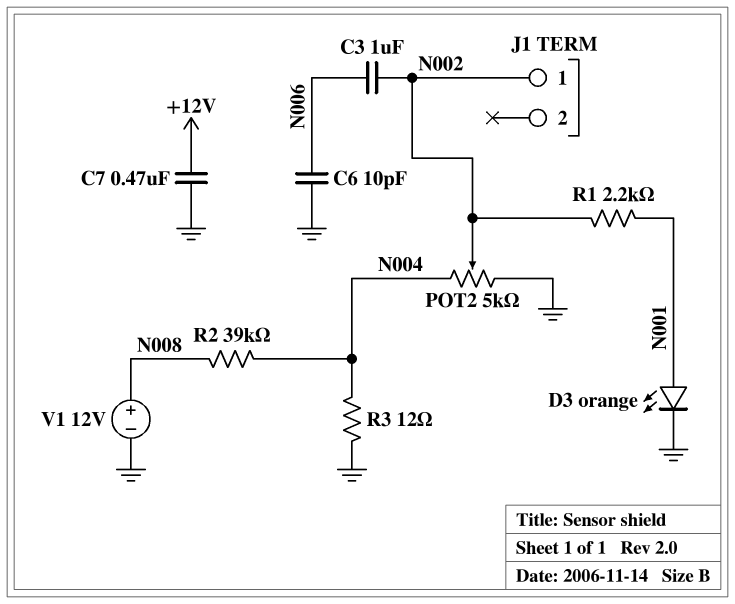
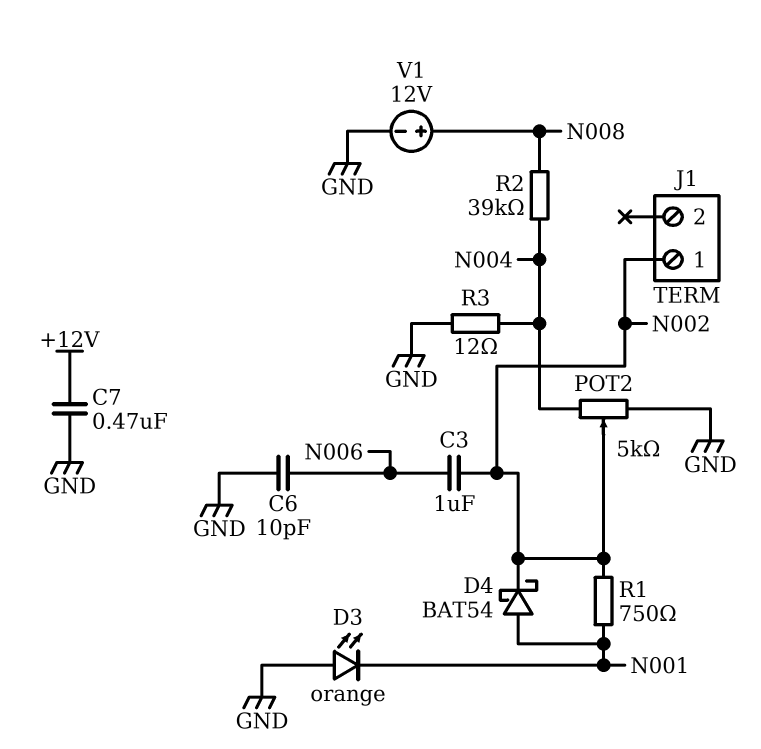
D3: LED orange (A N001, K GND) -> LED orange (A GND, K N001)
D4: none -> schottky BAT54 (A N001, K N002)
R1: 2.2k (N001, N002) -> 750 (N001, N002)

